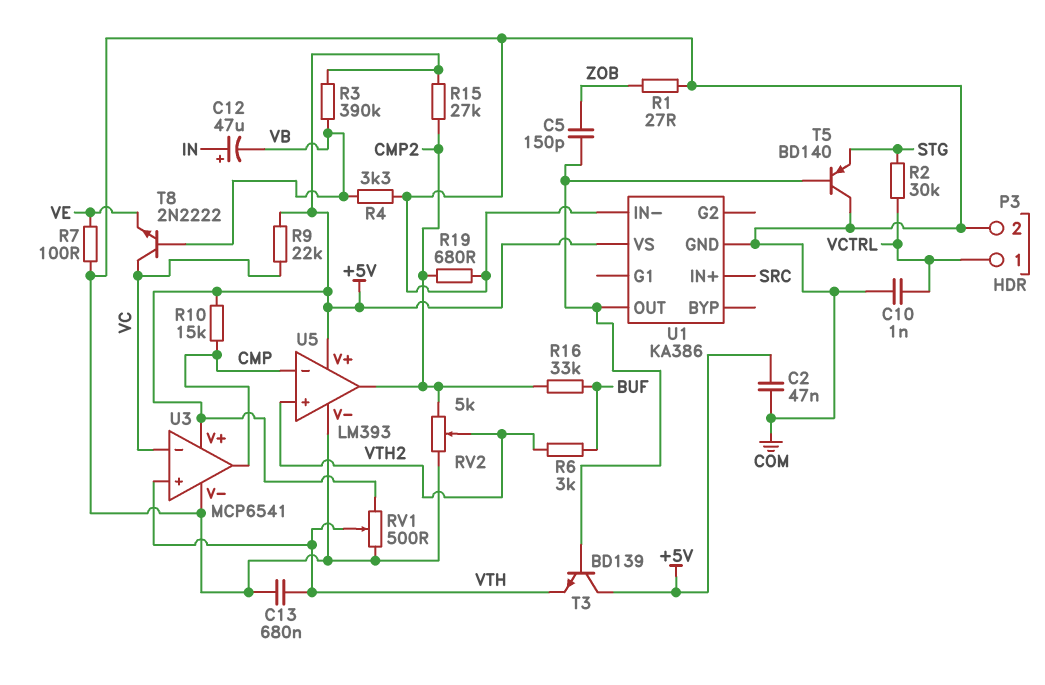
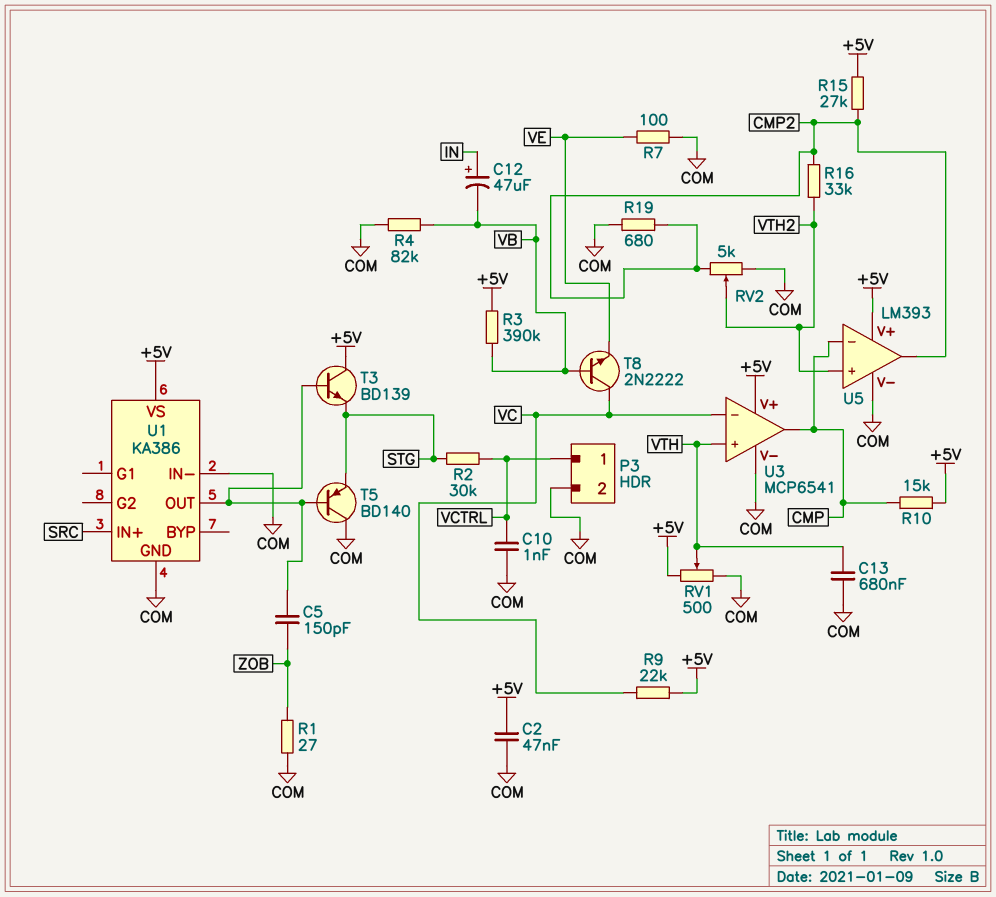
R4: 3.3k (COM, VB) -> 82k (COM, VB)
R6: 3k (BUF, VTH2) -> none
R16: 33k (BUF, CMP2) -> 33k (CMP2, VTH2)
T3: NPN BD139 (B U1/OUT, C +5V, E VTH) -> NPN BD139 (B U1/OUT, C +5V, E STG)

